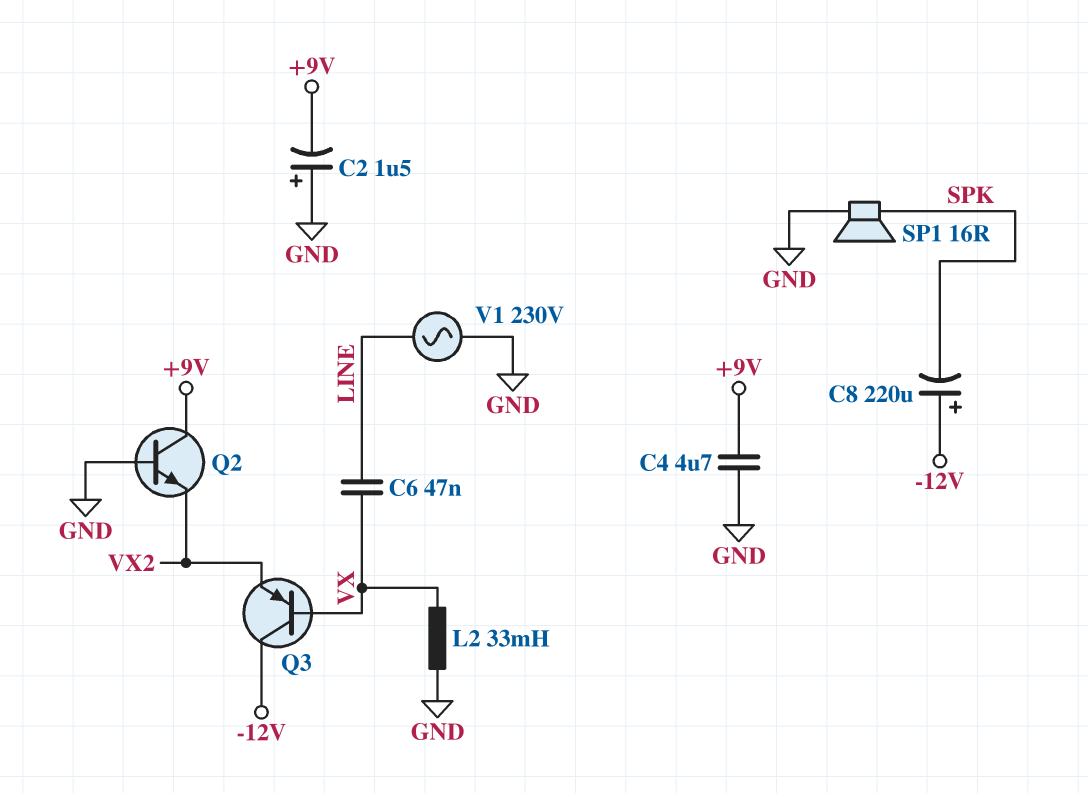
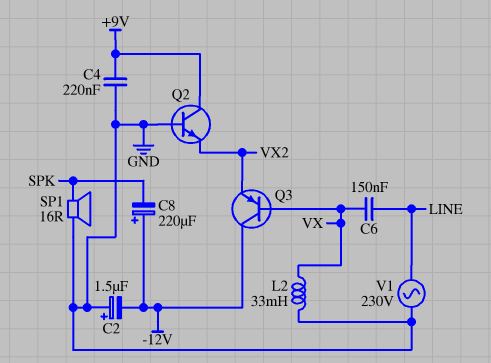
C2: 1.5uF (plus GND, minus +9V) -> 1.5uF (plus GND, minus -12V)
C4: 4.7uF (+9V, GND) -> 220nF (+9V, GND)
C6: 47nF (LINE, VX) -> 150nF (LINE, VX)

